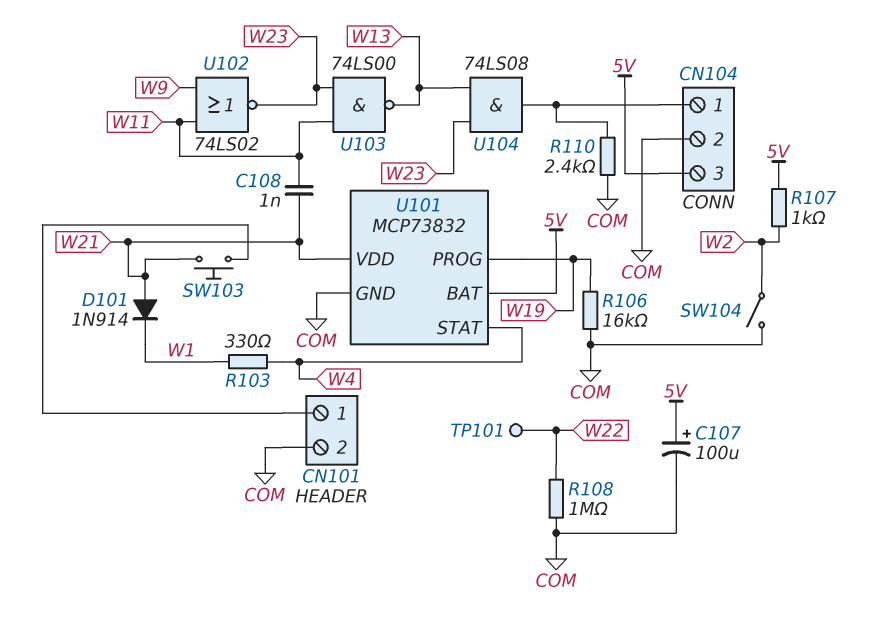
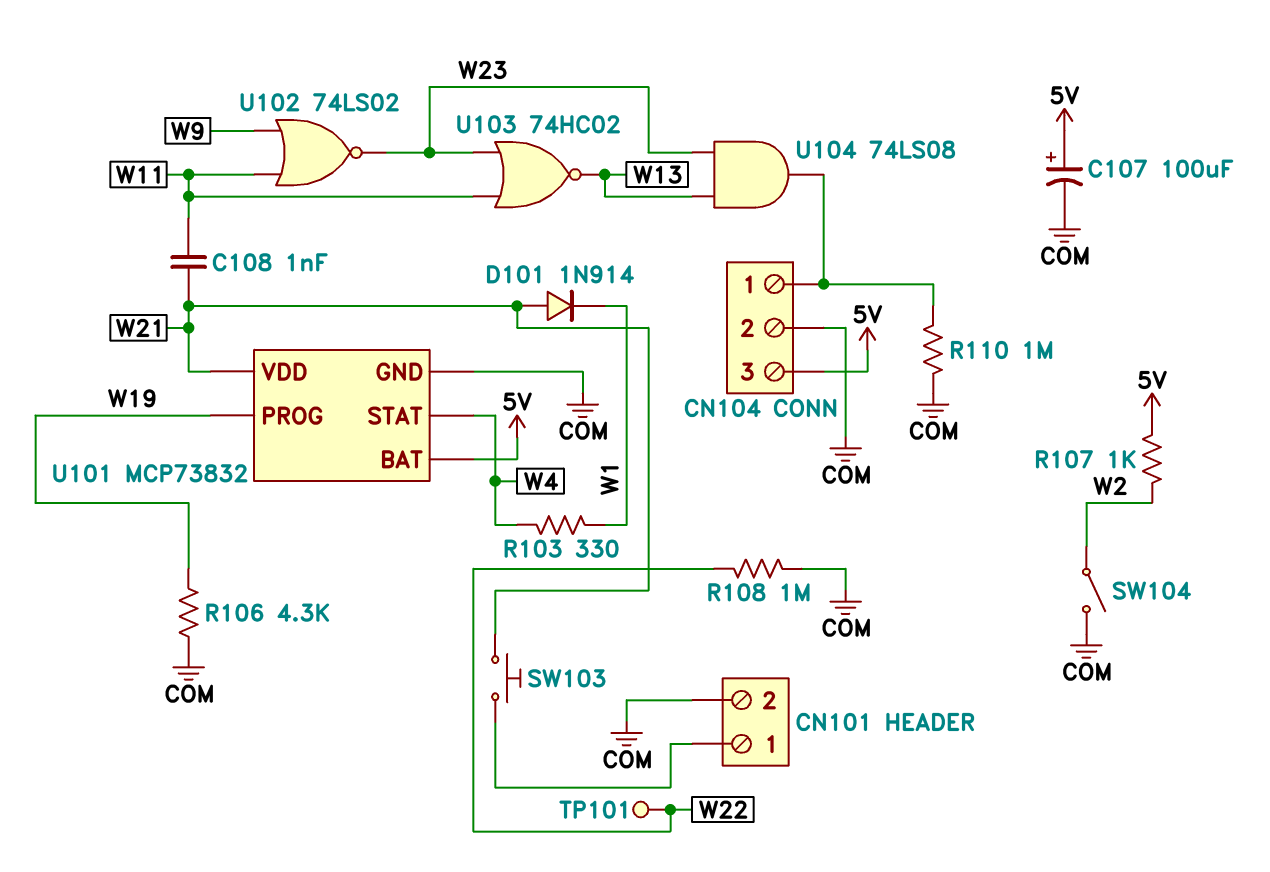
R106: 16k (COM, W19) -> 4.3k (COM, W19)
R110: 2.4k (CN104/1, COM) -> 1M (CN104/1, COM)
U103: NAND 74LS00 (in W11, in W23, out W13) -> NOR 74HC02 (in W11, in W23, out W13)

